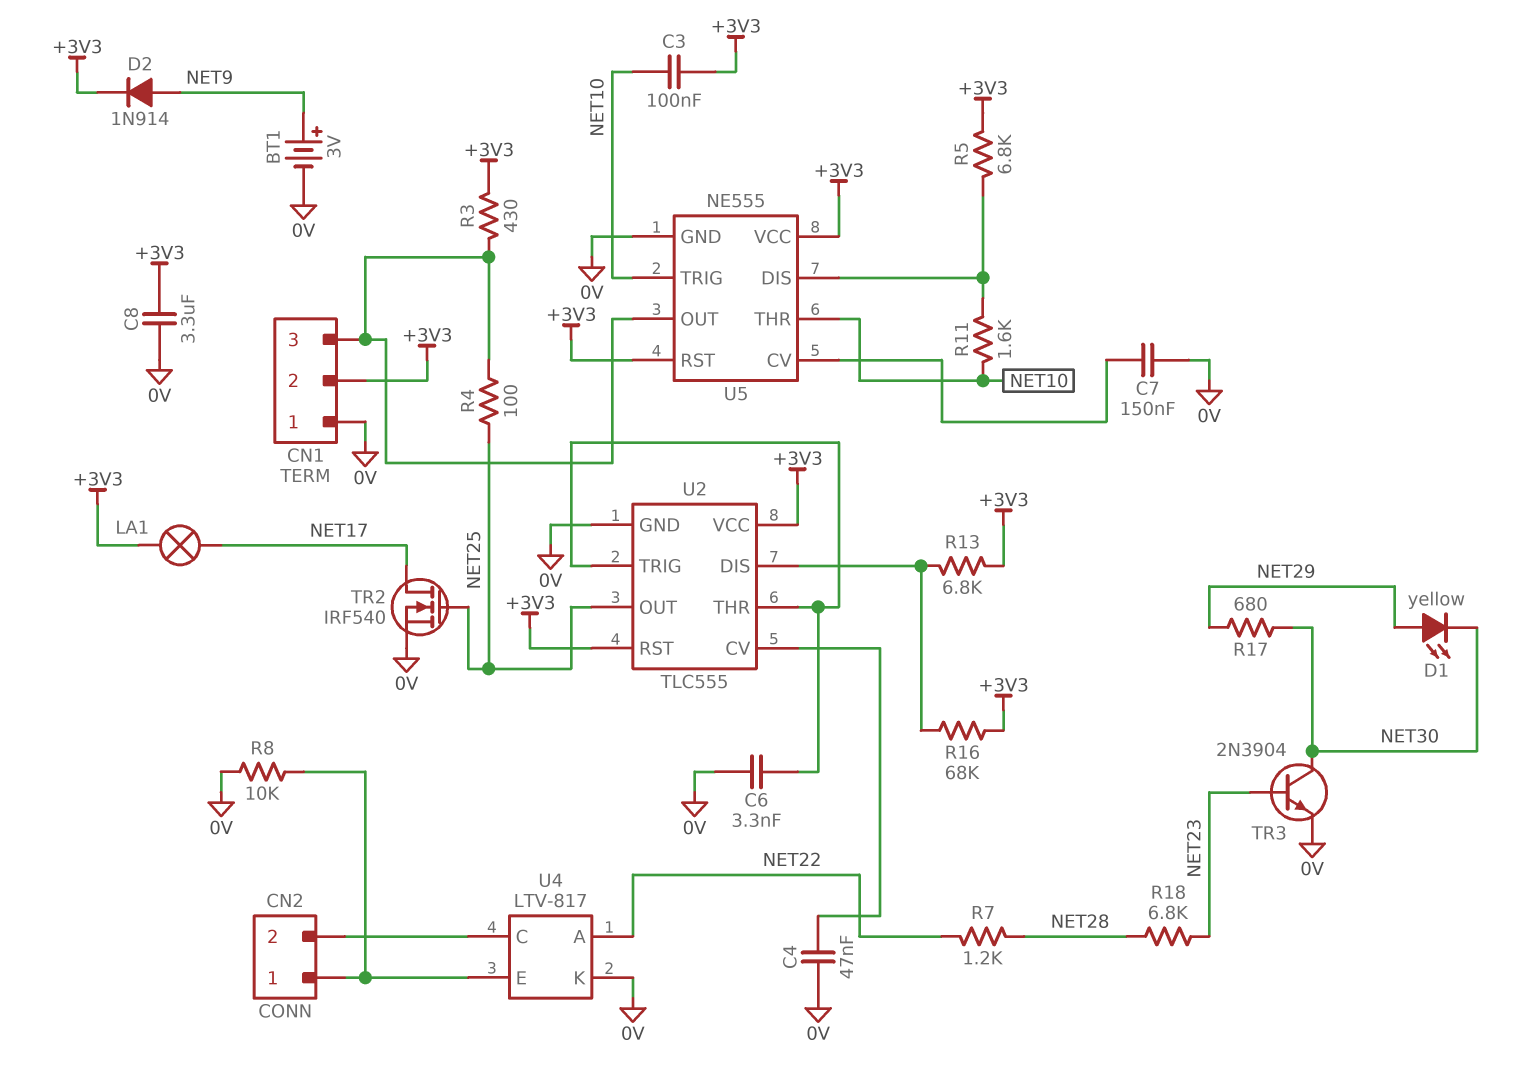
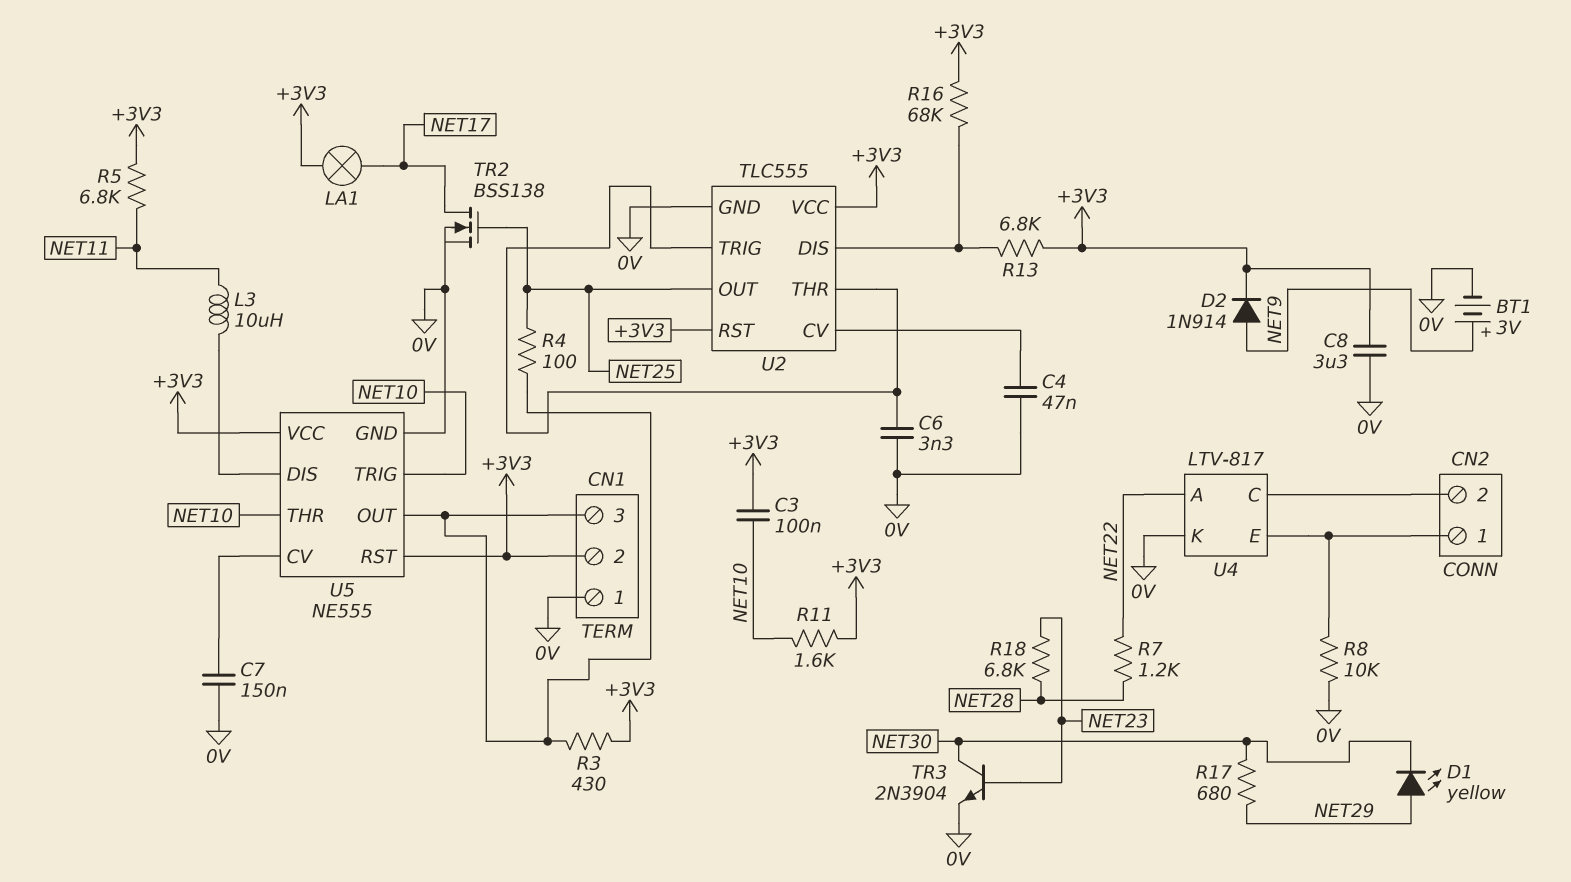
L3: none -> 10uH (NET11, U5/DIS)
R5: 6.8k (+3V3, U5/DIS) -> 6.8k (+3V3, NET11)
R11: 1.6k (NET10, U5/DIS) -> 1.6k (+3V3, NET10)
TR2: NMOS IRF540 (G NET25, D NET17, S 0V) -> NMOS BSS138 (G NET25, D NET17, S 0V)

